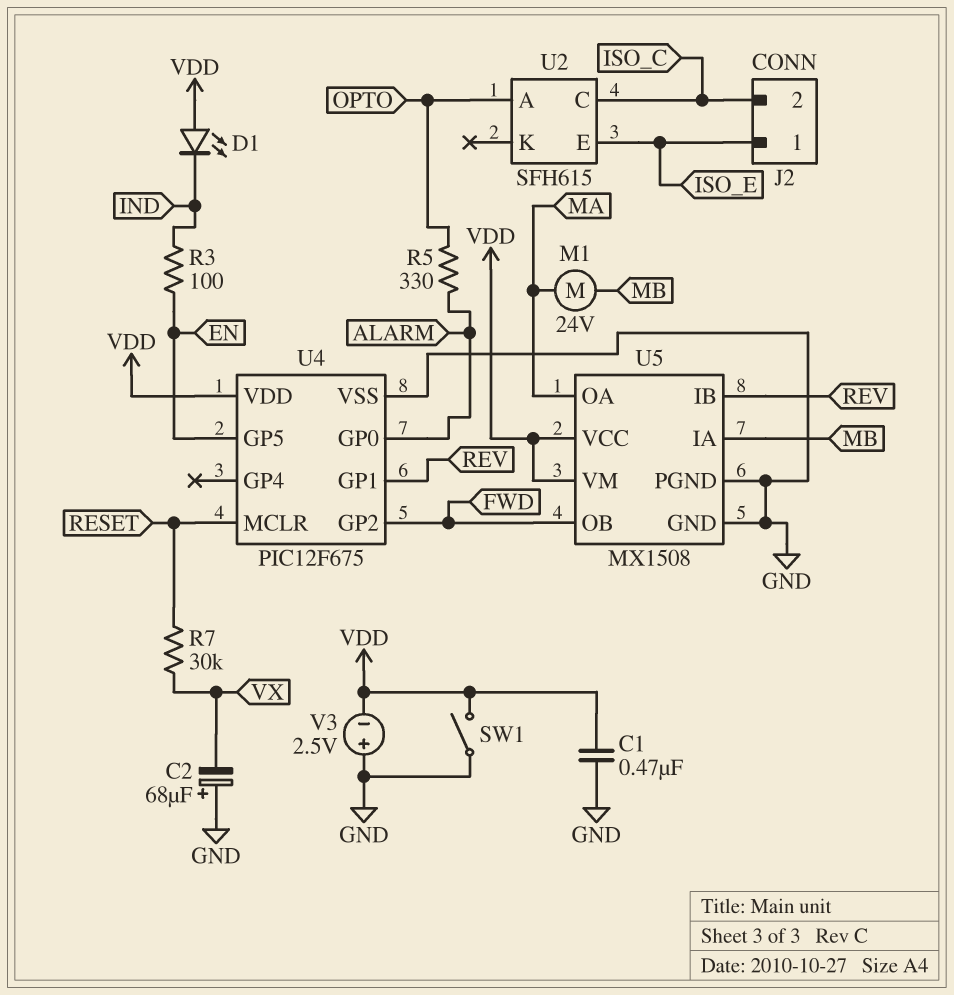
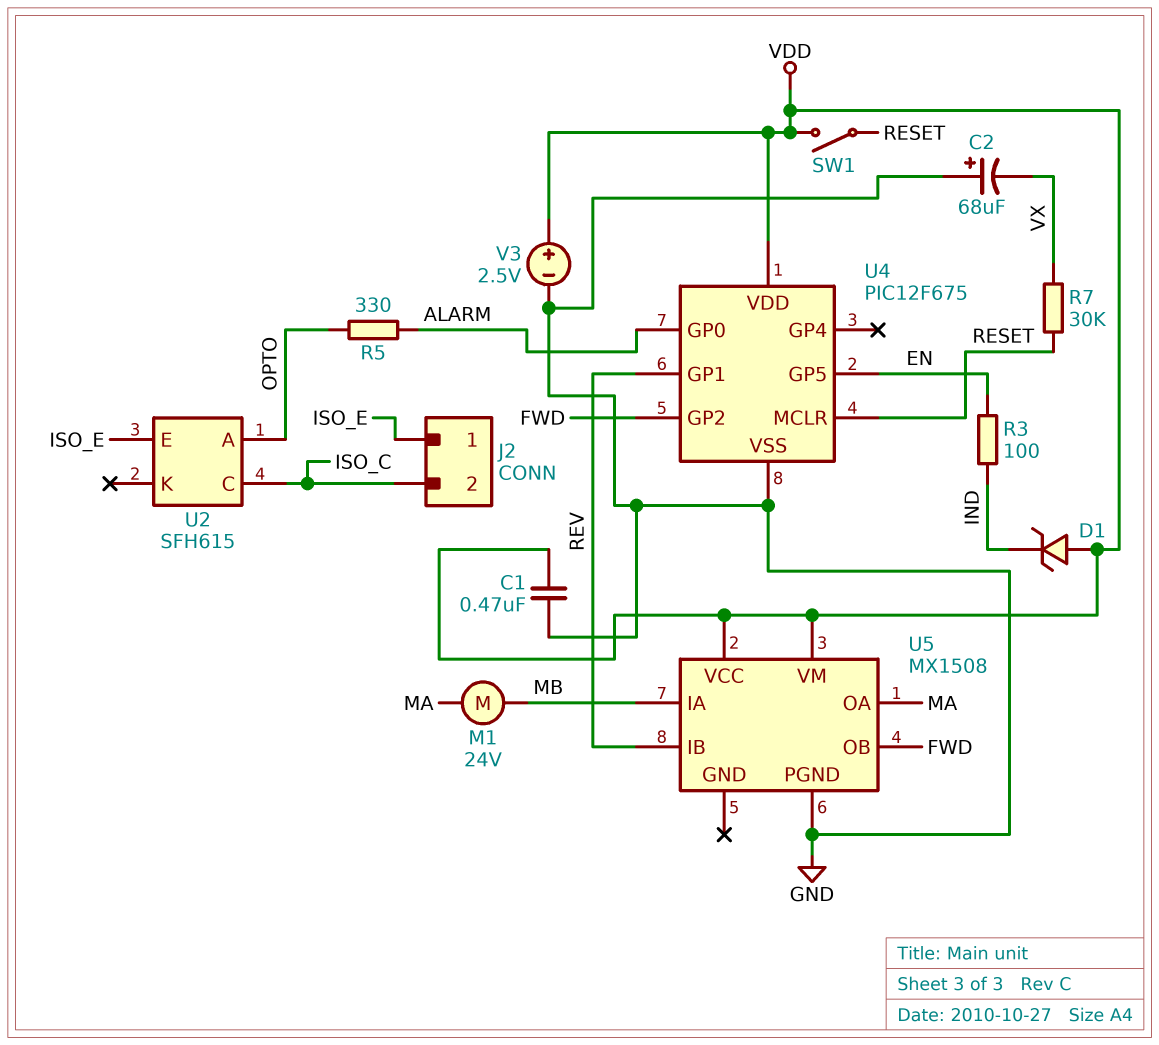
D1: LED (A VDD, K IND) -> zener (A VDD, K IND)
SW1: switch (GND, VDD) -> switch (RESET, VDD)
U5 pin GND: GND -> none
V3: 2.5V (plus GND, minus VDD) -> 2.5V (plus VDD, minus GND)

